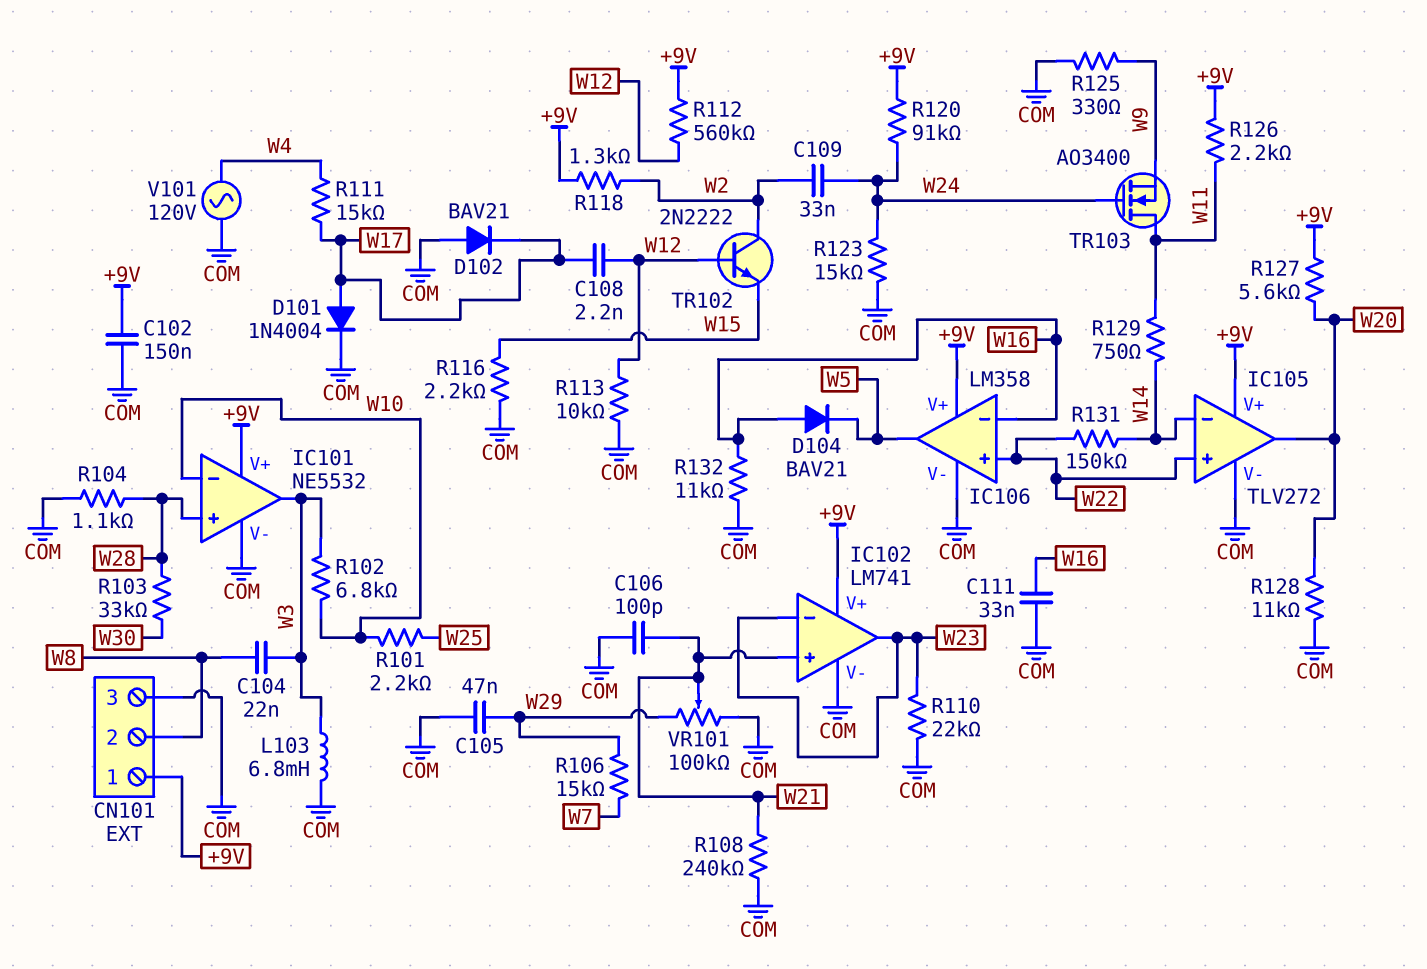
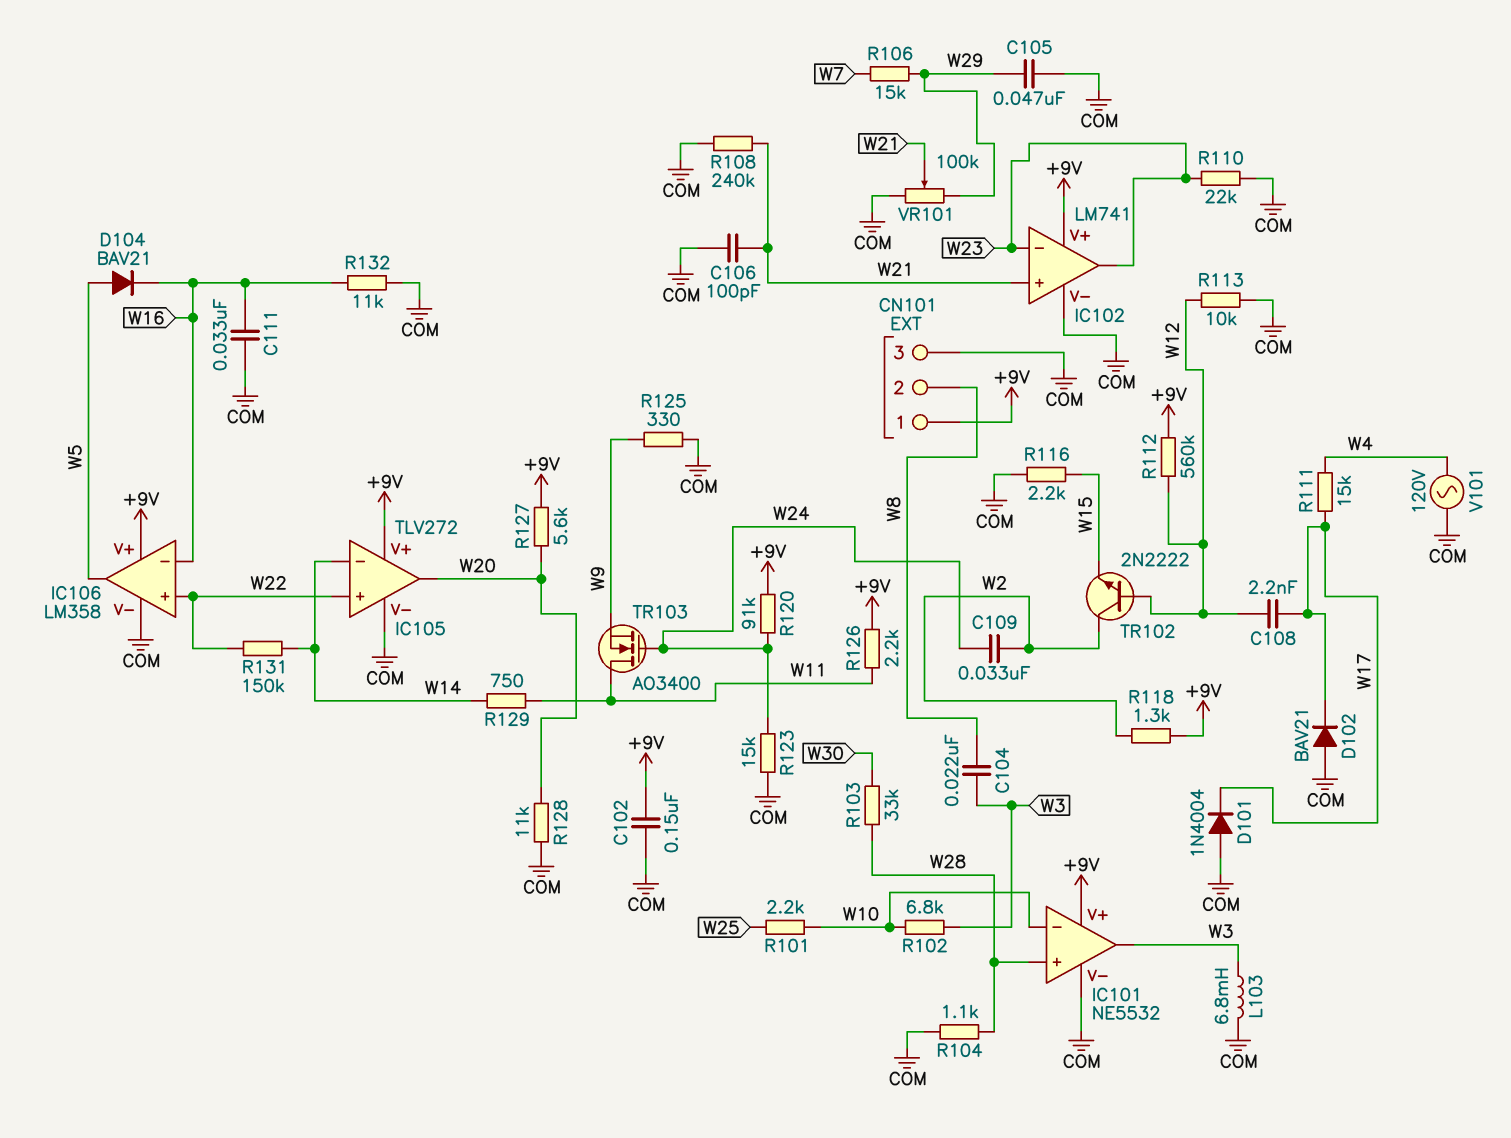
D101: diode 1N4004 (A W17, K COM) -> diode 1N4004 (A COM, K W17)
D104: diode BAV21 (A W16, K W5) -> diode BAV21 (A W5, K W16)

